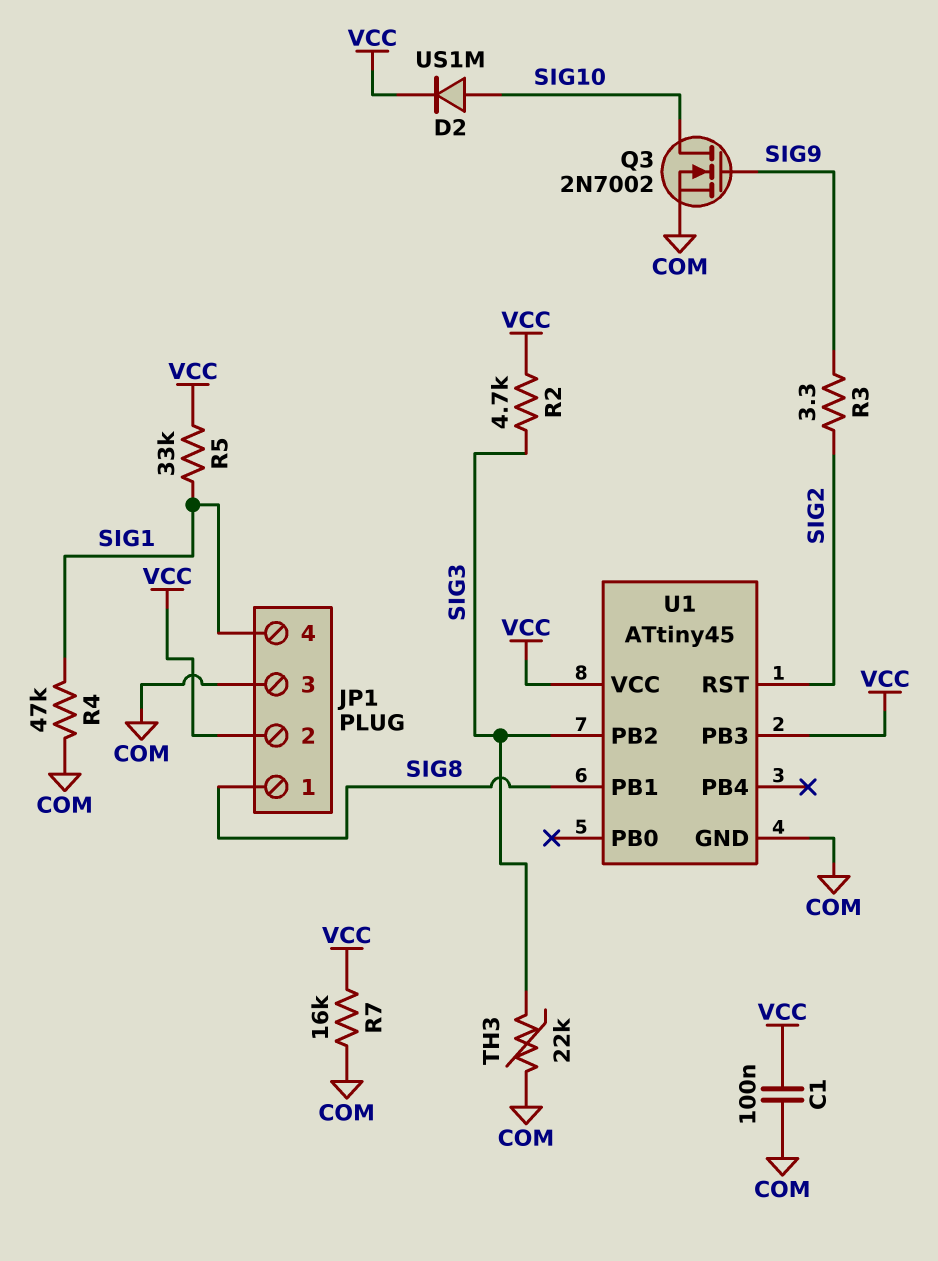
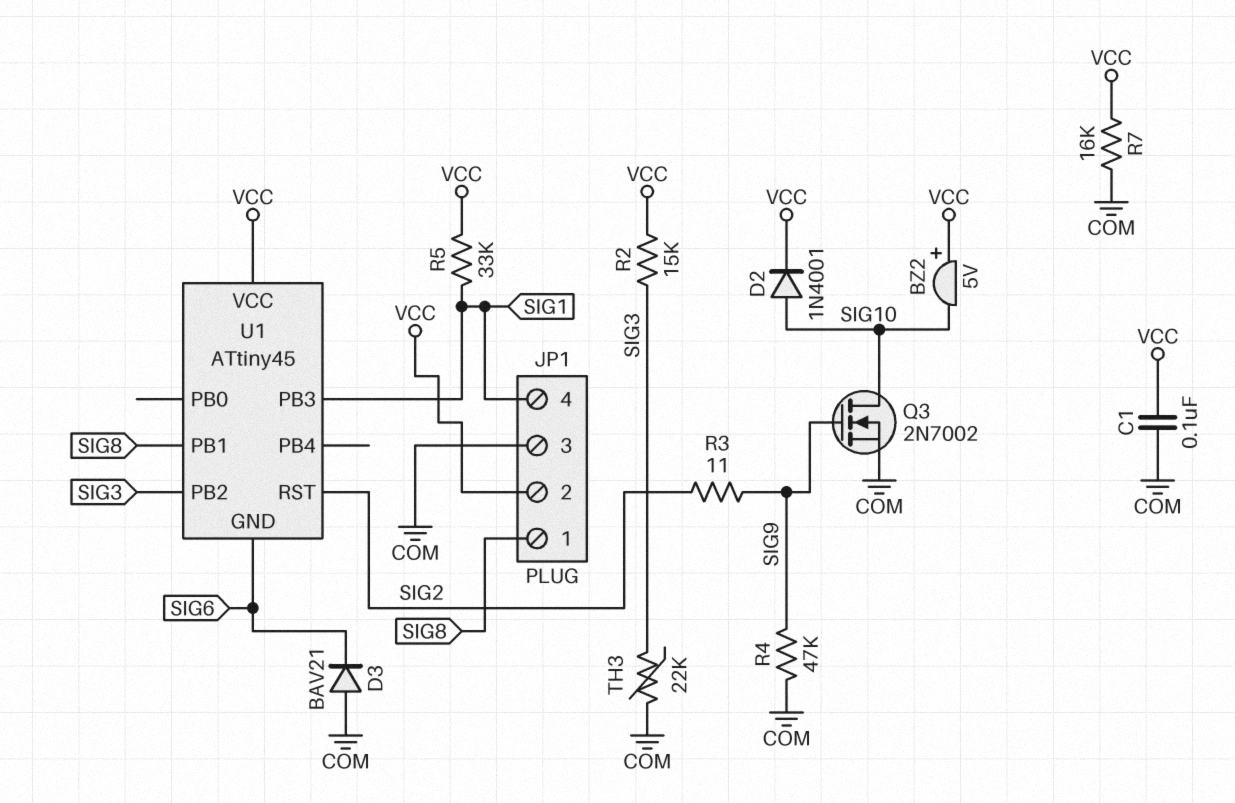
BZ2: none -> buzzer 5V (plus VCC, minus SIG10)
D2: diode US1M (A SIG10, K VCC) -> diode 1N4001 (A SIG10, K VCC)
D3: none -> diode BAV21 (A COM, K SIG6)
R2: 4.7k (SIG3, VCC) -> 15k (SIG3, VCC)
R3: 3.3 (SIG2, SIG9) -> 11 (SIG2, SIG9)
R4: 47k (COM, SIG1) -> 47k (COM, SIG9)
U1 pin GND: COM -> SIG6
U1 pin PB3: VCC -> SIG1

